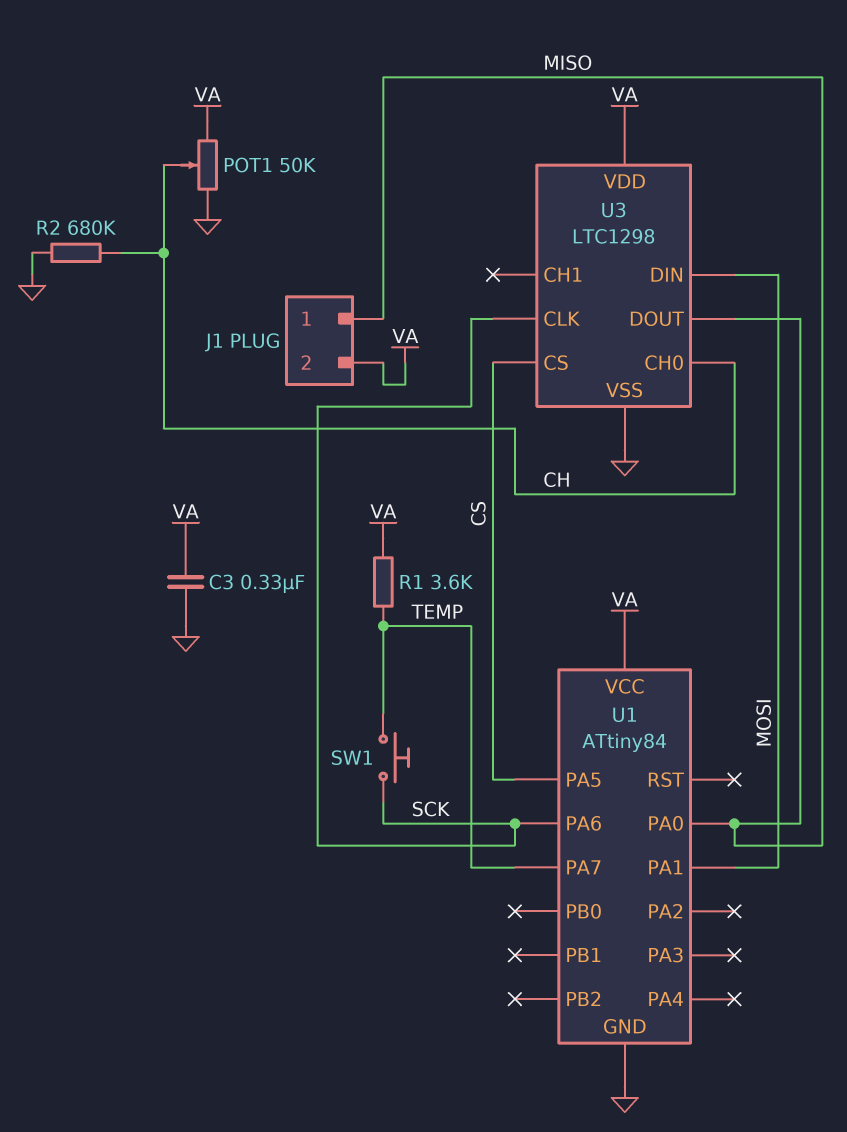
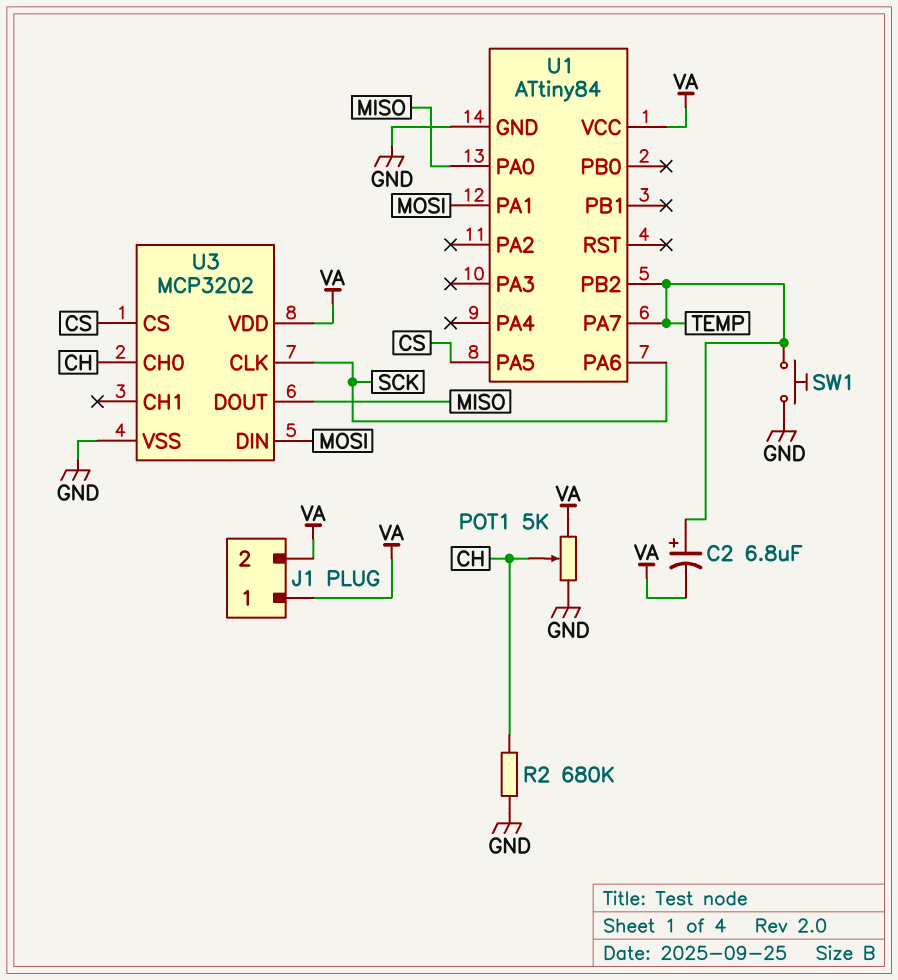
C2: none -> 6.8uF (plus TEMP, minus VA)
C3: 330nF (GND, VA) -> none
J1 pin 1: MISO -> VA
POT1: 50k (GND, VA, wiper CH) -> 5k (GND, VA, wiper CH)
R1: 3.6k (TEMP, VA) -> none
SW1: button (SCK, TEMP) -> button (GND, TEMP)
U1 pin PB2: none -> TEMP
U3: LTC1298 -> MCP3202

